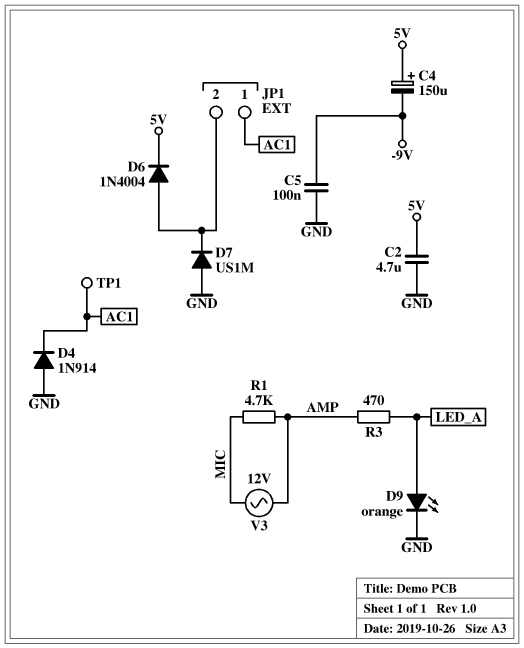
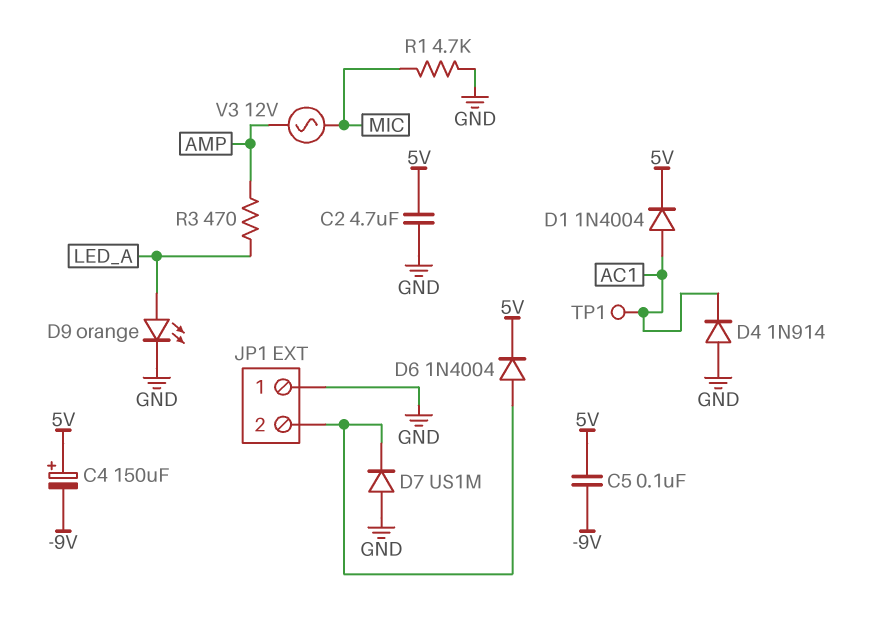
C5: 100nF (-9V, GND) -> 100nF (-9V, 5V)
D1: none -> diode 1N4004 (A AC1, K 5V)
JP1 pin 1: AC1 -> GND
R1: 4.7k (AMP, MIC) -> 4.7k (GND, MIC)

